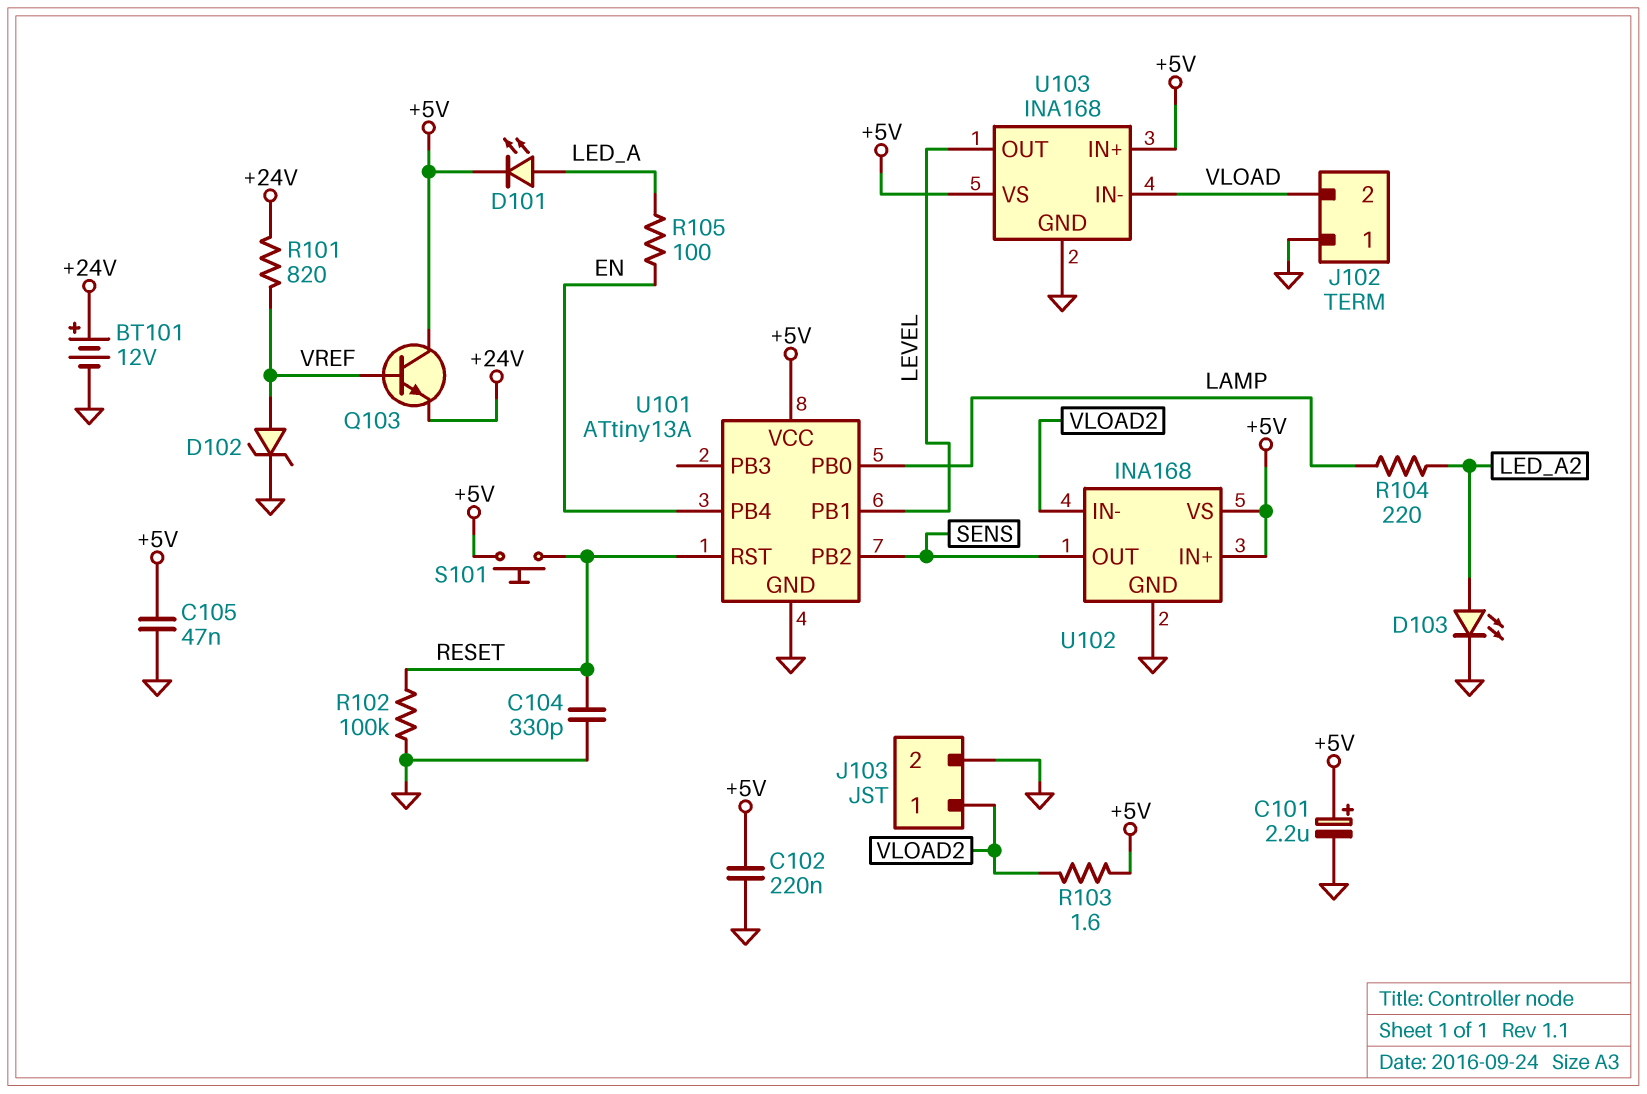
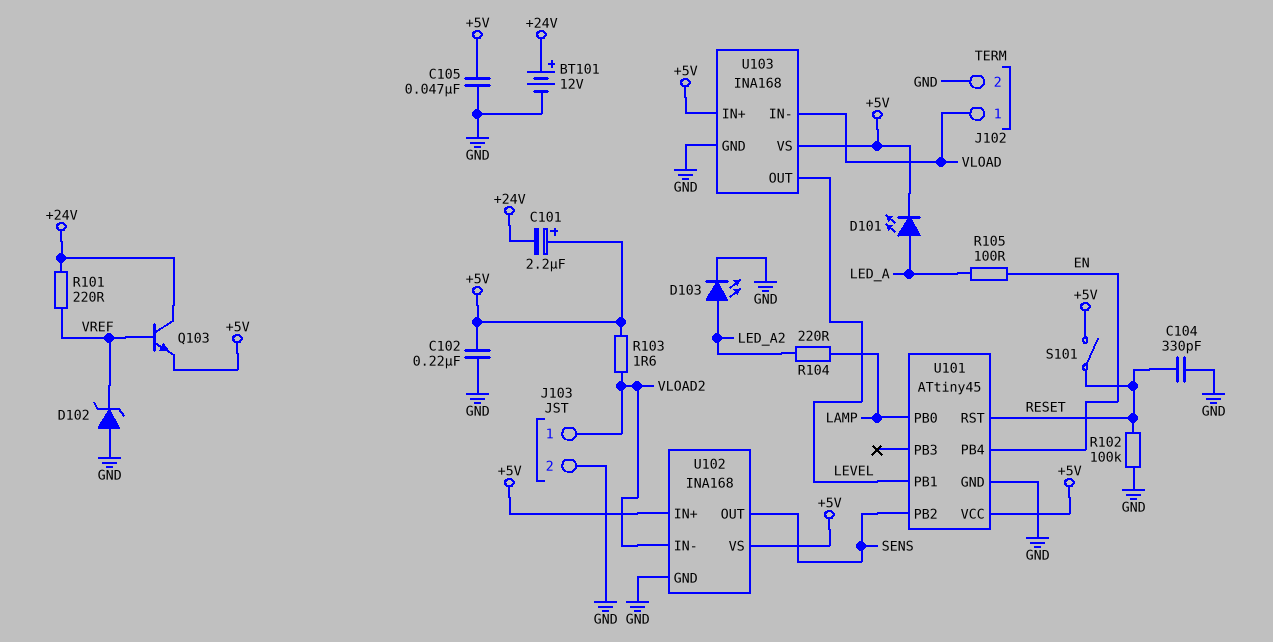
C101: 2.2uF (plus +5V, minus GND) -> 2.2uF (plus +5V, minus +24V)
D102: zener (A VREF, K GND) -> zener (A GND, K VREF)
J102 pin 1: GND -> VLOAD
J102 pin 2: VLOAD -> GND
Q103: NPN (B VREF, C +5V, E +24V) -> NPN (B VREF, C +24V, E +5V)
R101: 820 (+24V, VREF) -> 220 (+24V, VREF)
S101: button (+5V, RESET) -> switch (+5V, RESET)
U101: ATtiny13A -> ATtiny45

